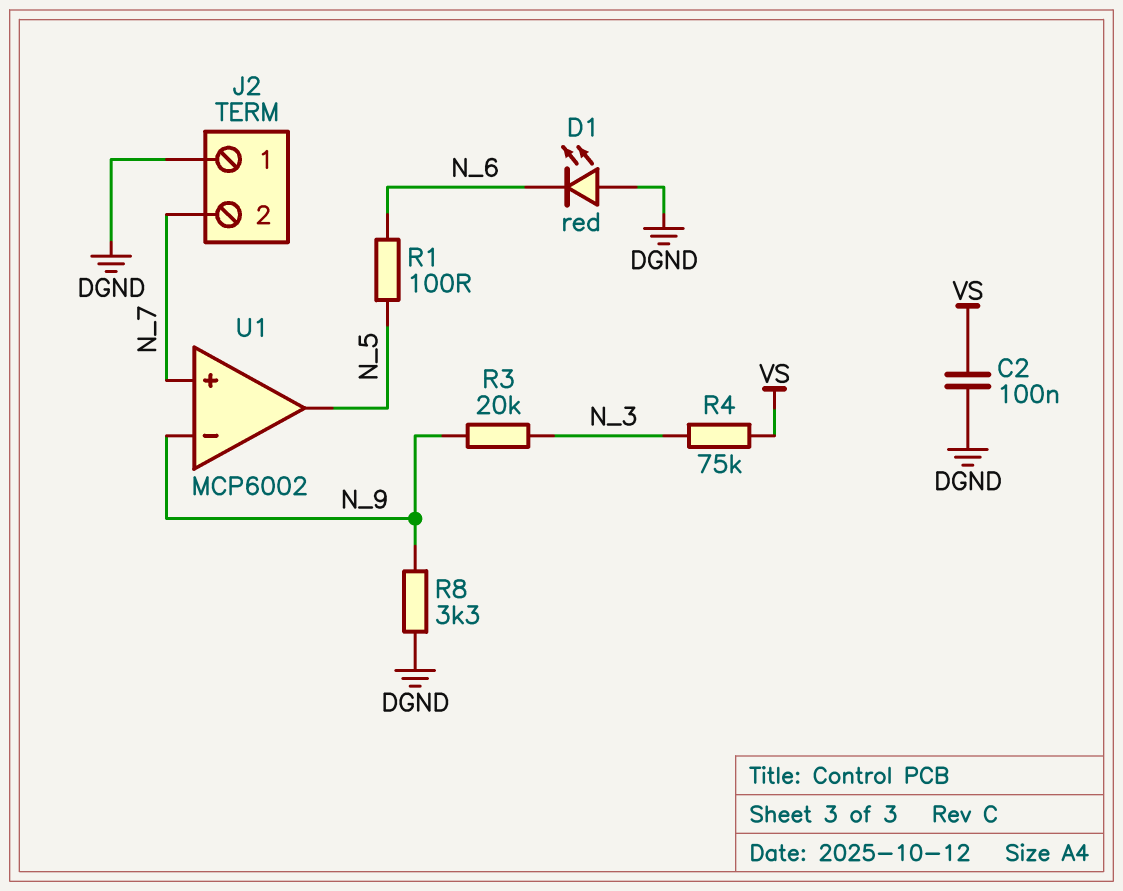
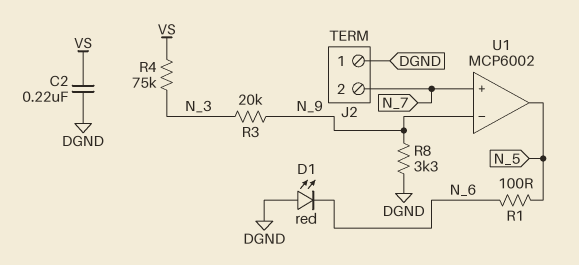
C2: 100nF (DGND, VS) -> 220nF (DGND, VS)

